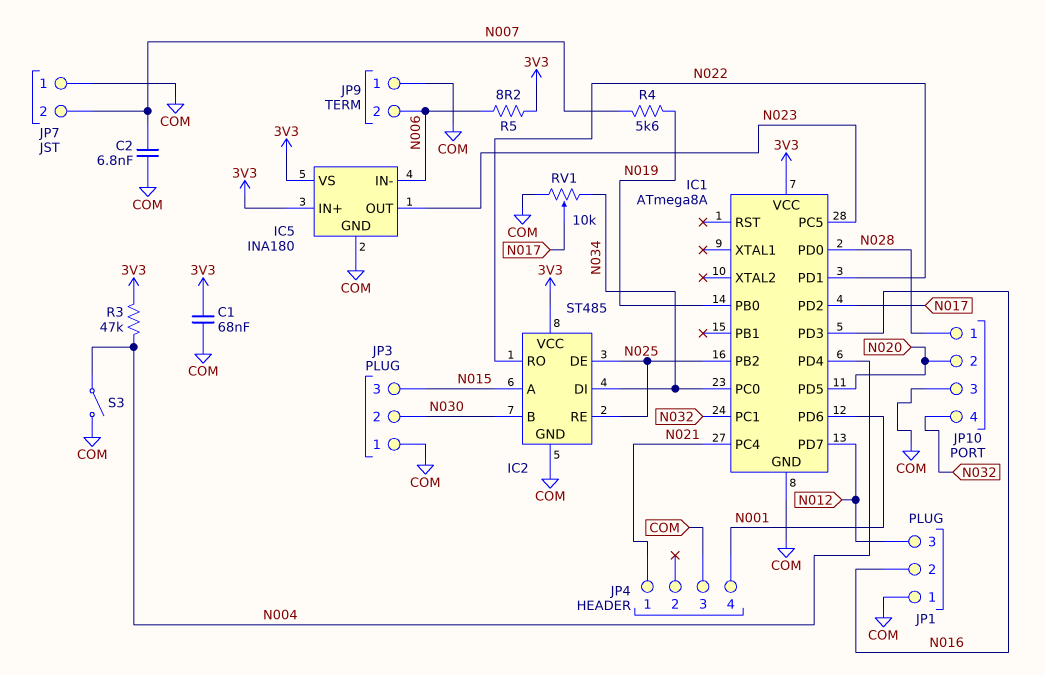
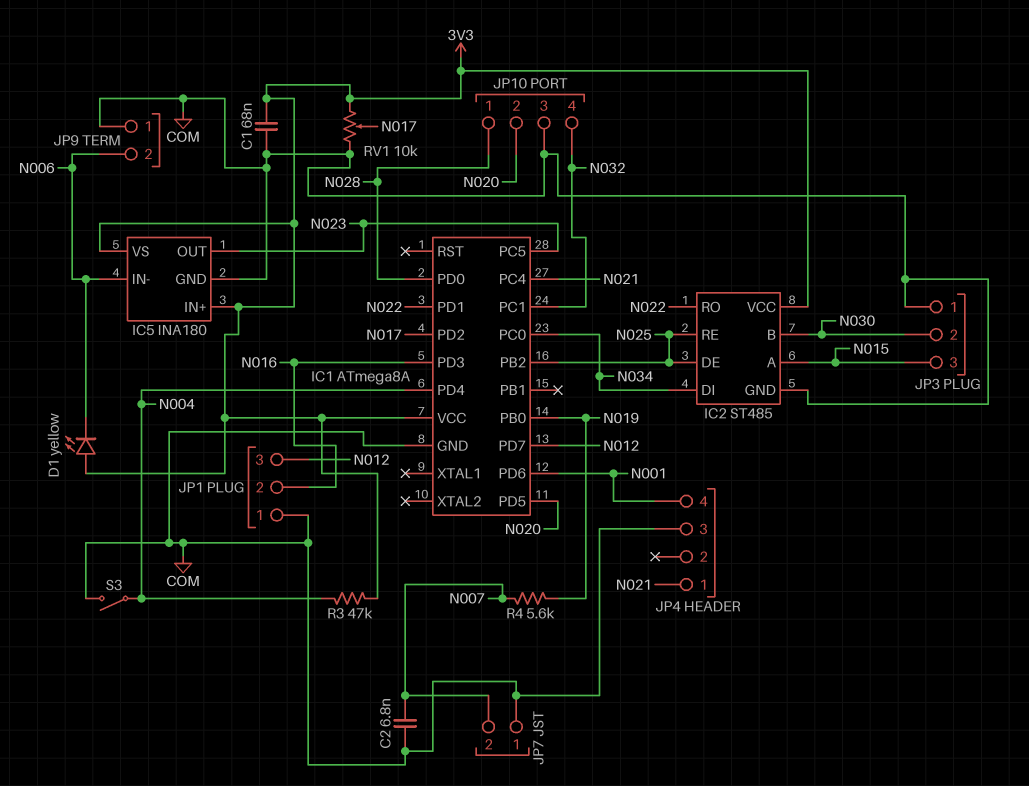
D1: none -> LED yellow (A 3V3, K N006)
R5: 8.2 (3V3, N006) -> none
RV1: 10k (COM, N034, wiper N017) -> 10k (3V3, COM, wiper N017)

